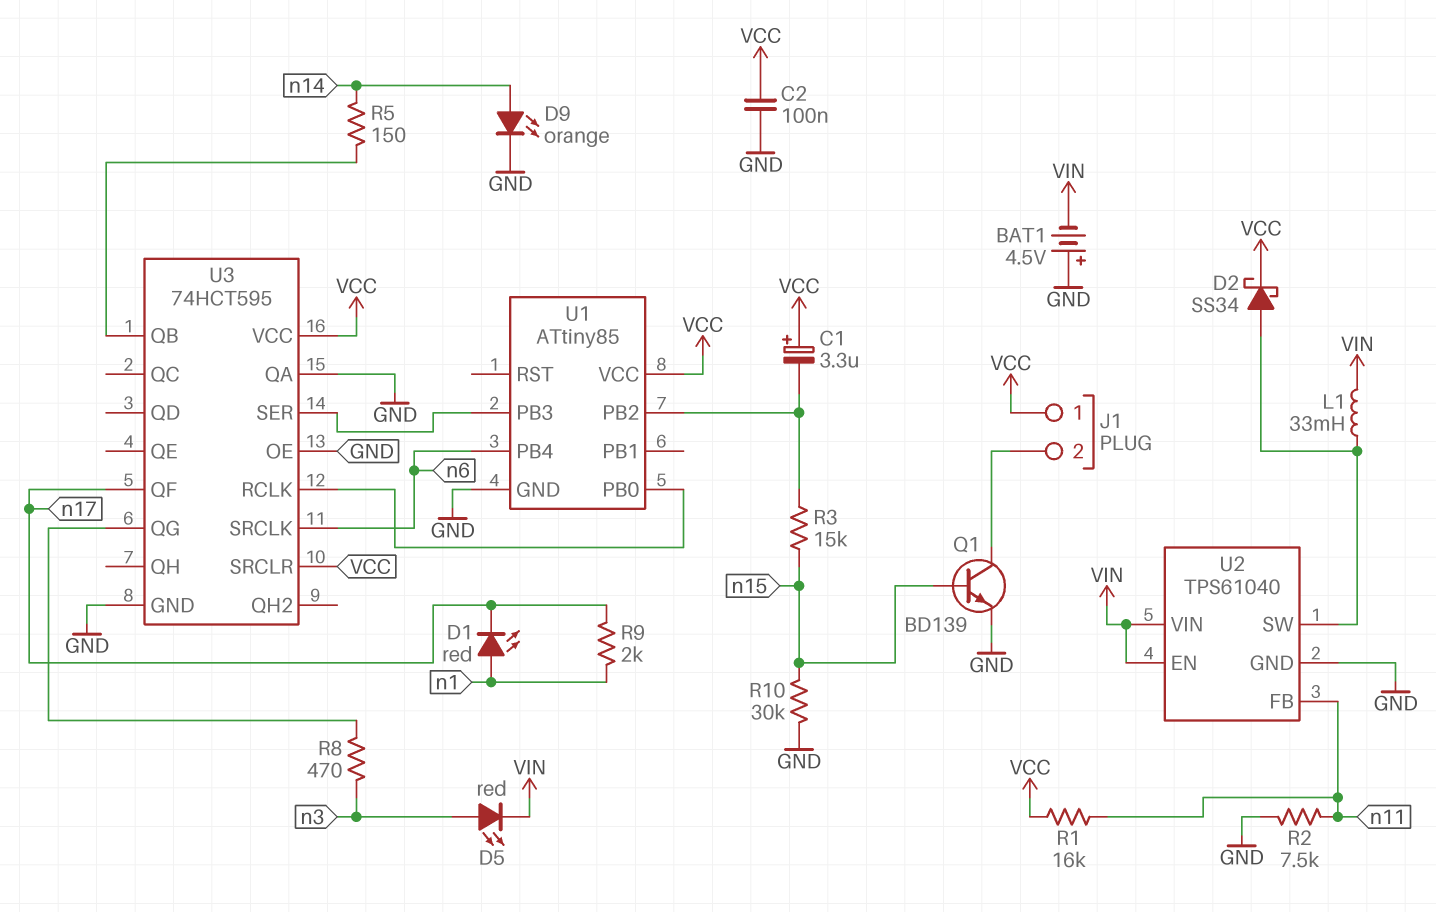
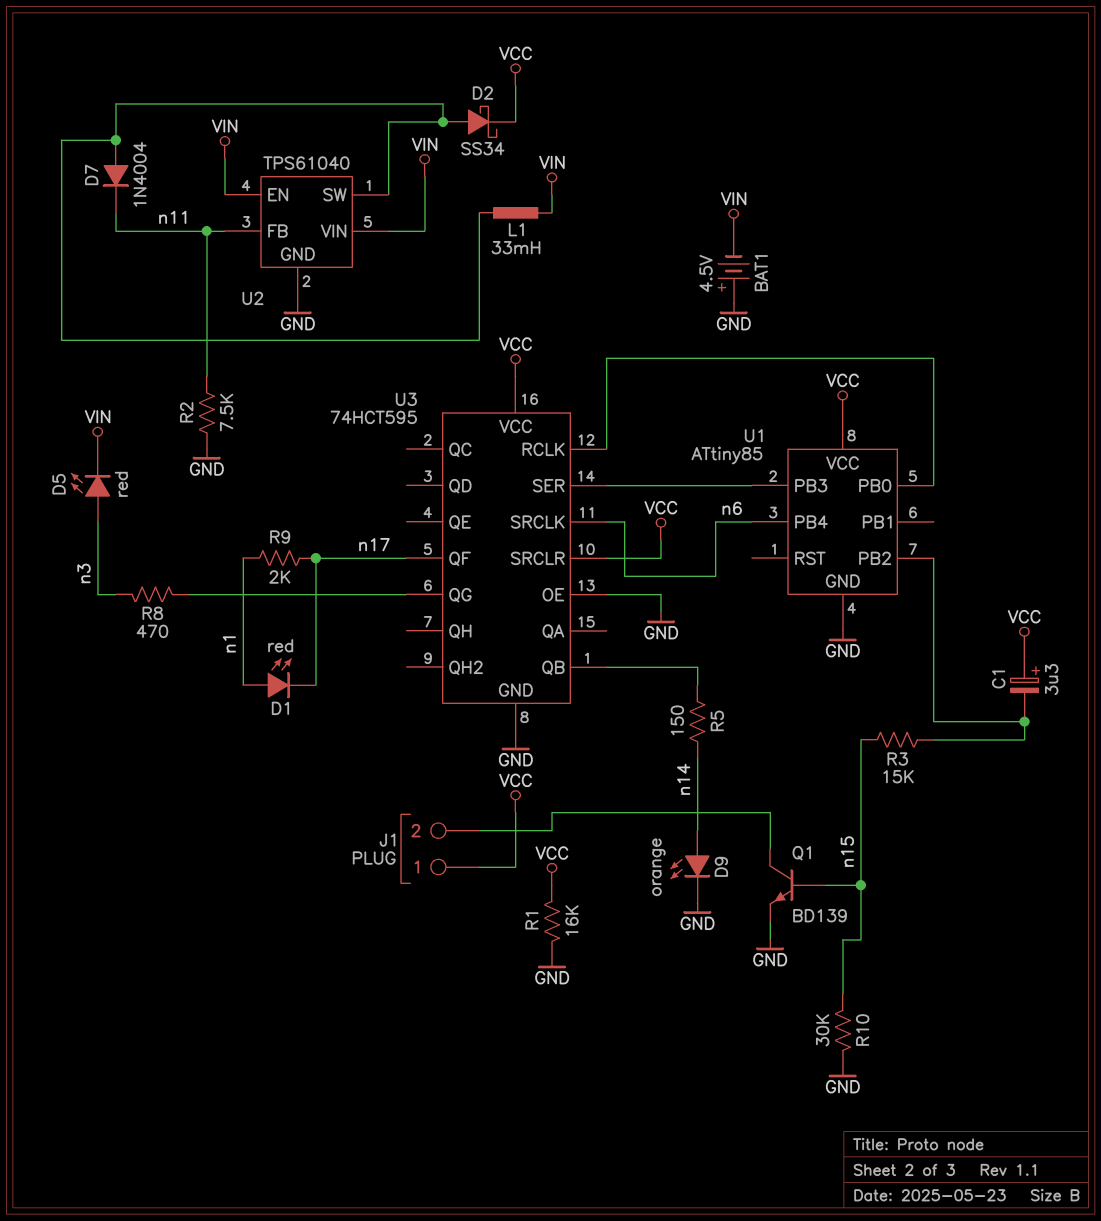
C2: 100nF (GND, VCC) -> none
D7: none -> diode 1N4004 (A U2/SW, K n11)
R1: 16k (VCC, n11) -> 16k (GND, VCC)
U3 pin QA: GND -> none

